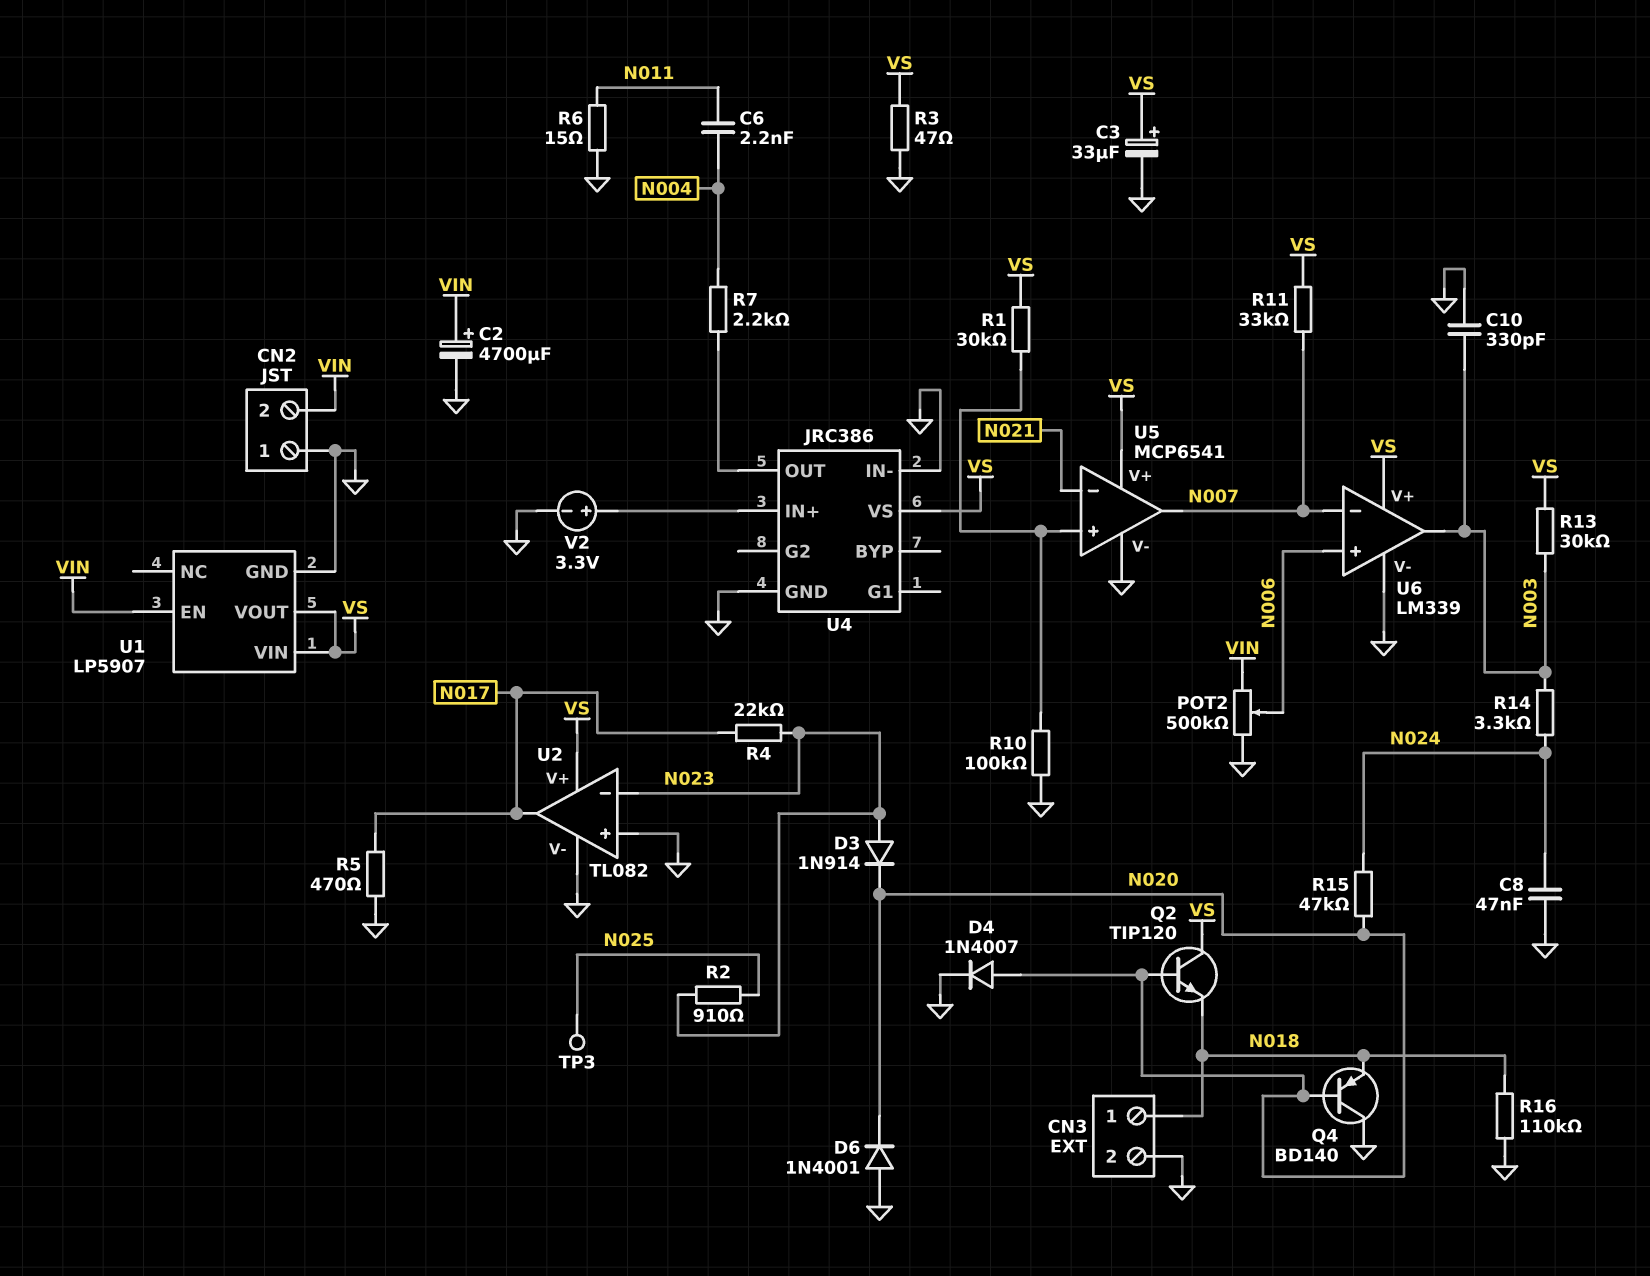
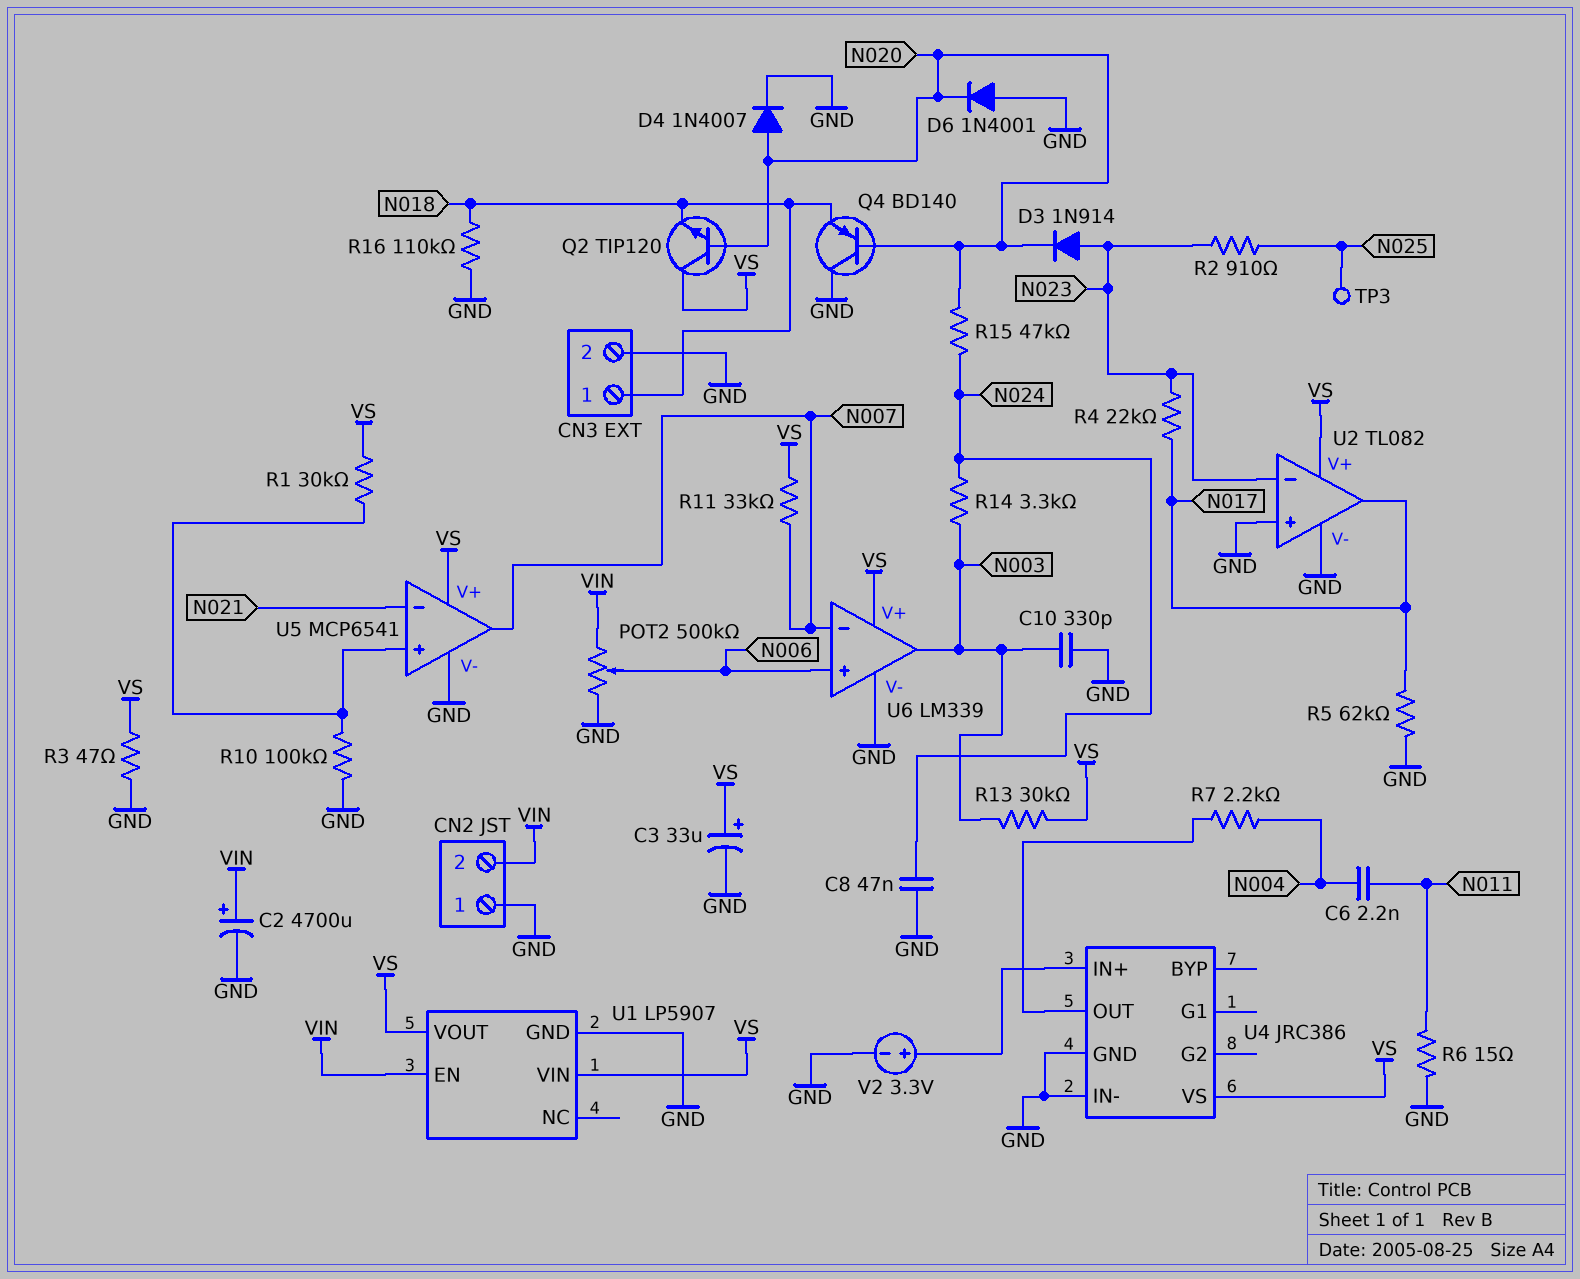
R5: 470 (GND, N017) -> 62k (GND, N017)

